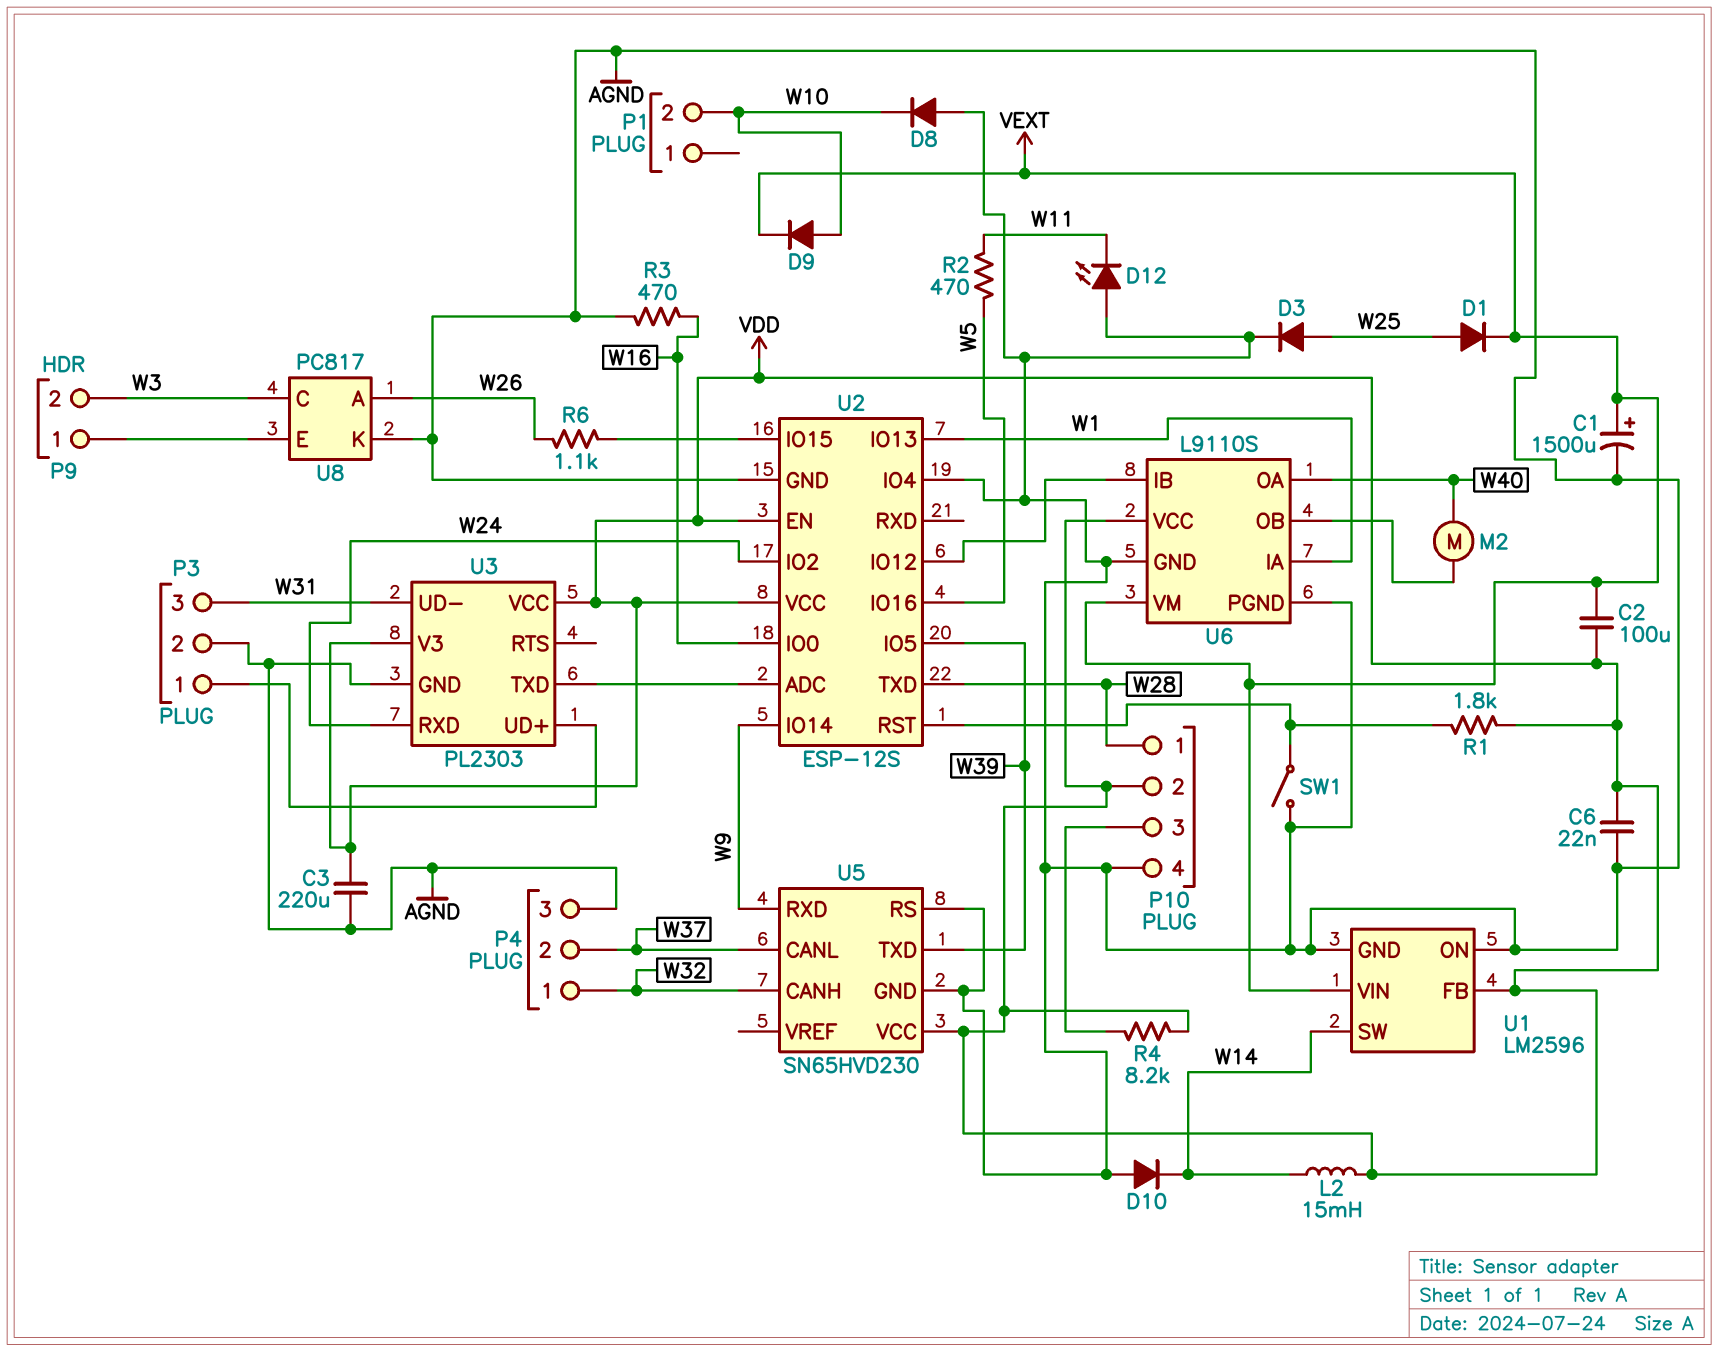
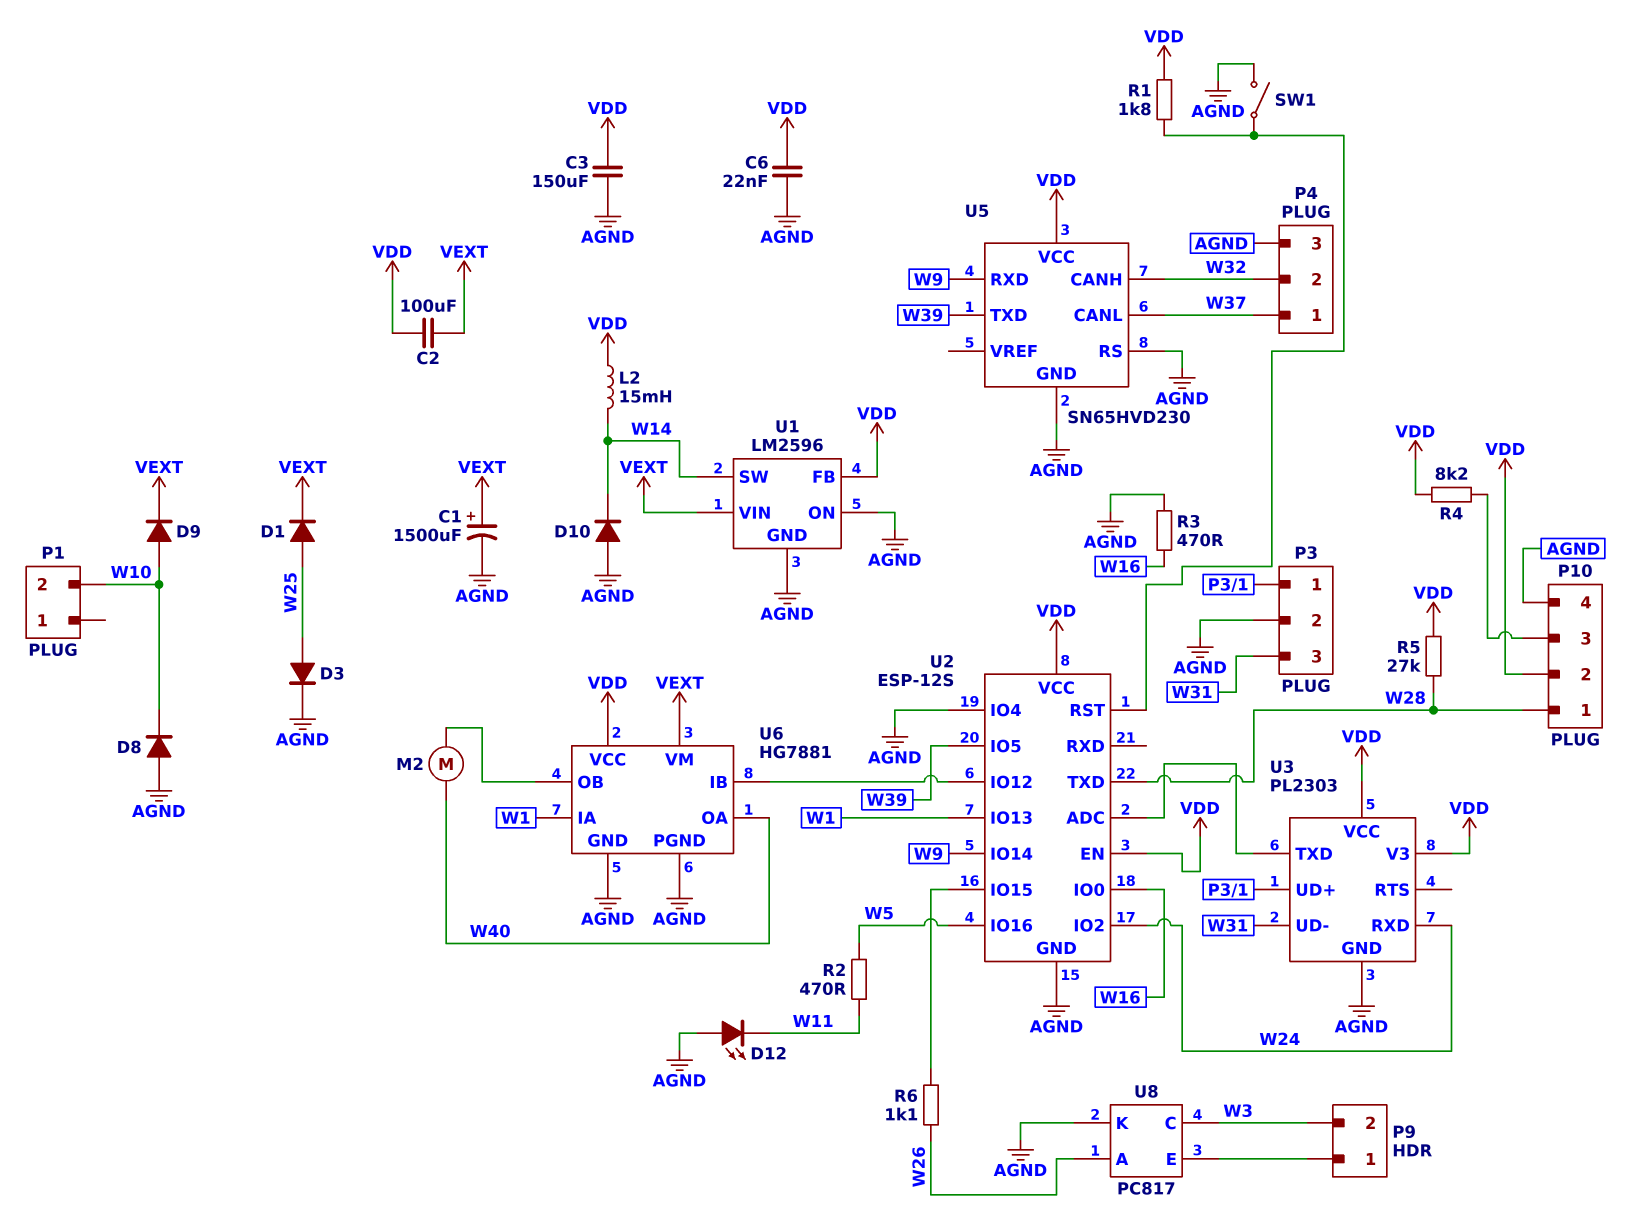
C3: 220uF (AGND, VDD) -> 150uF (AGND, VDD)
P4 pin 1: W32 -> W37
P4 pin 2: W37 -> W32
R5: none -> 27k (VDD, W28)
U6: L9110S -> HG7881

